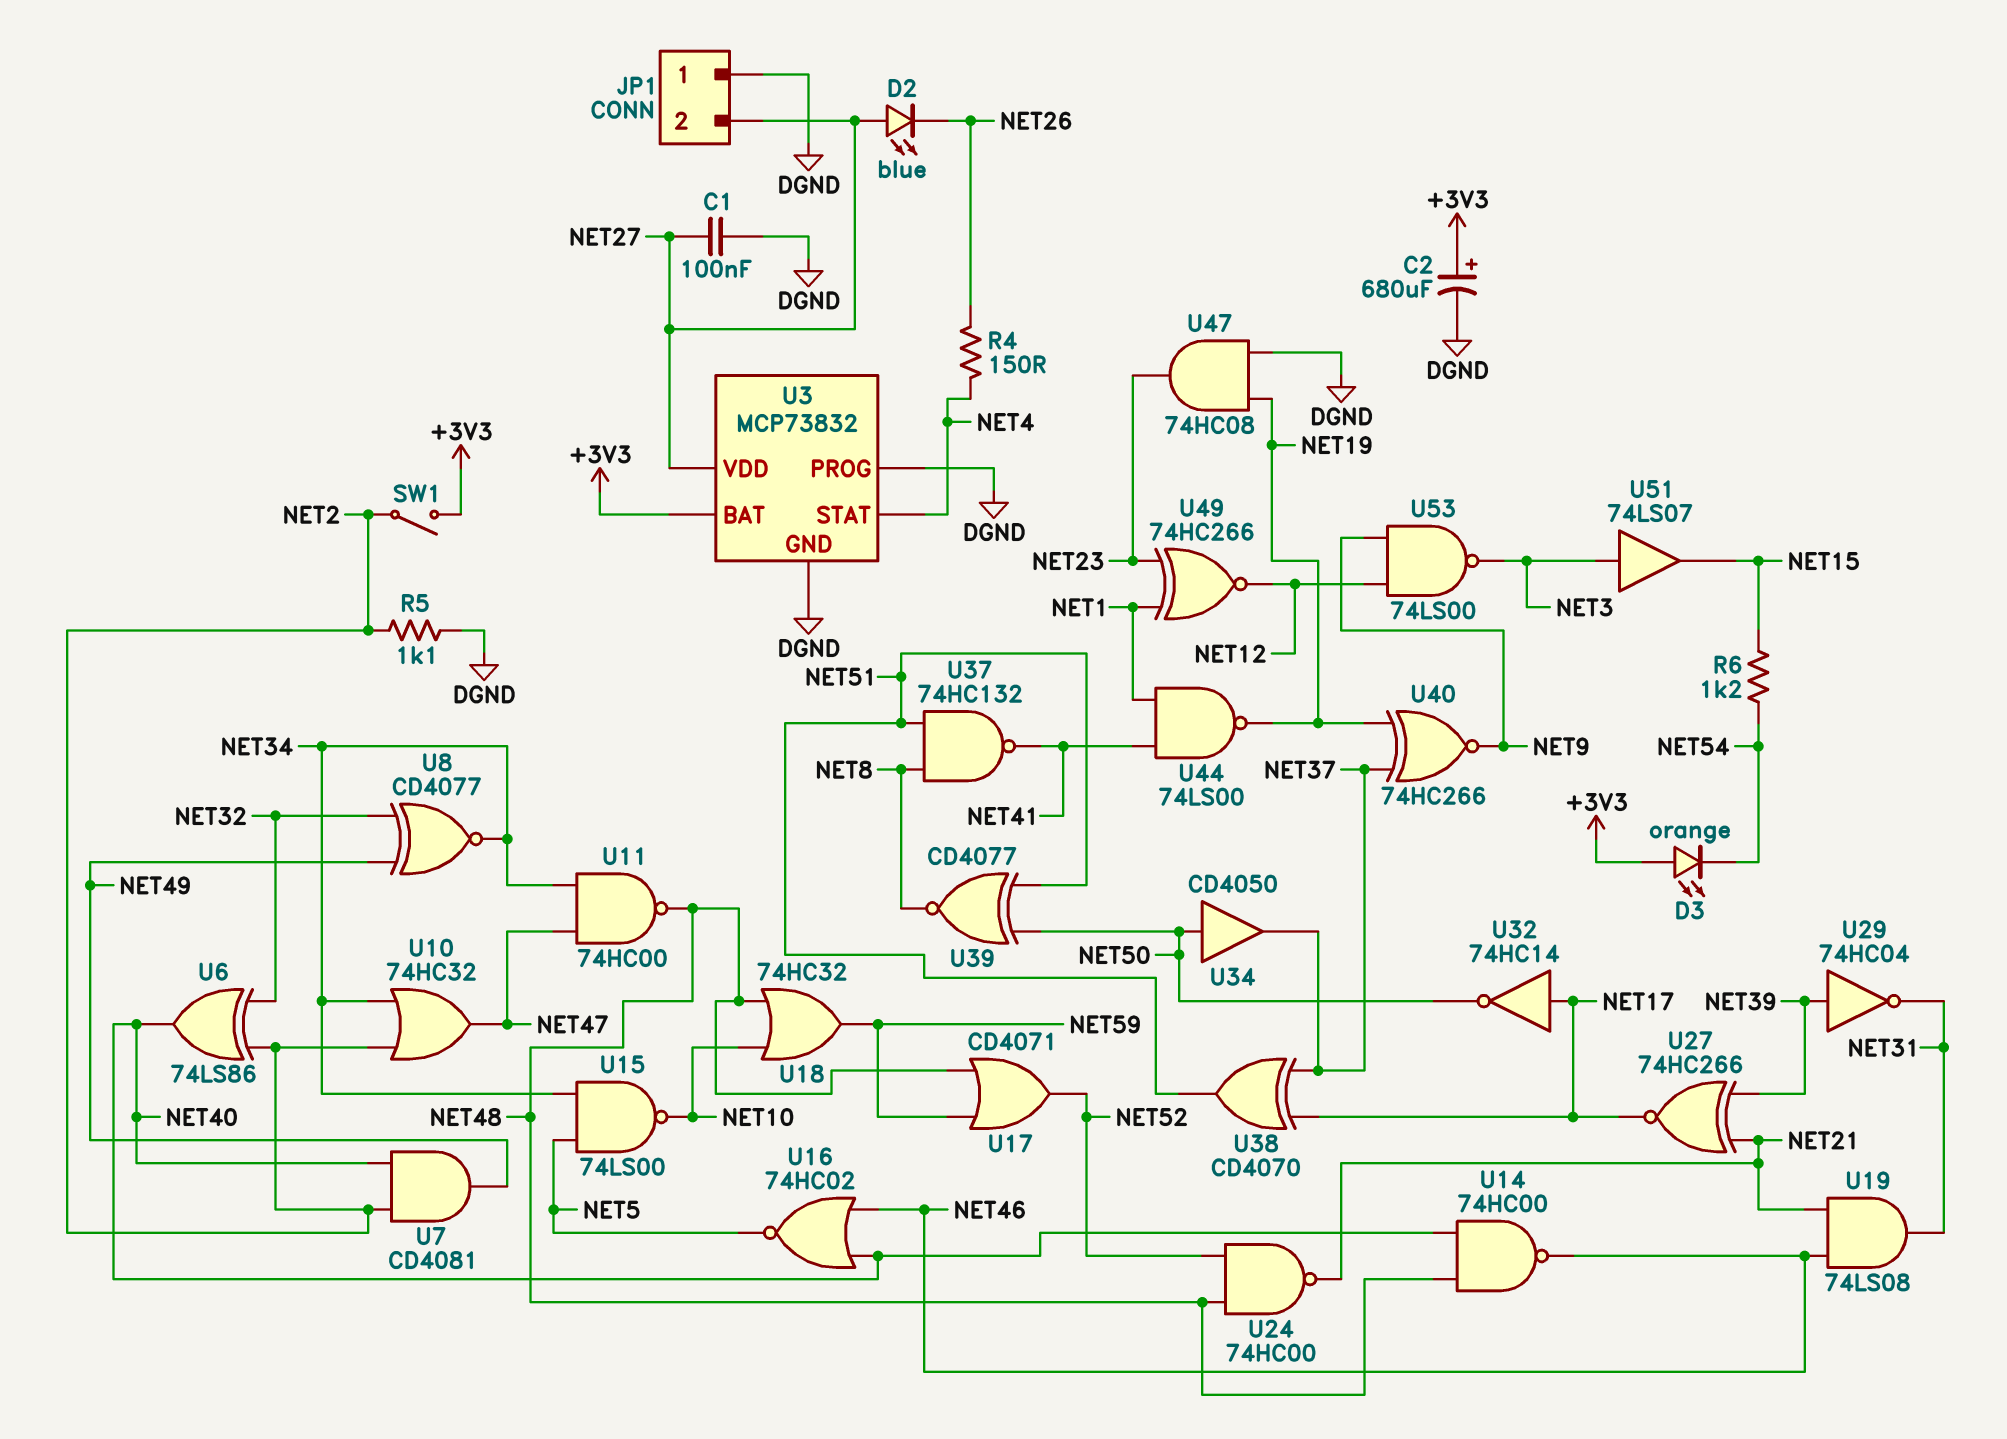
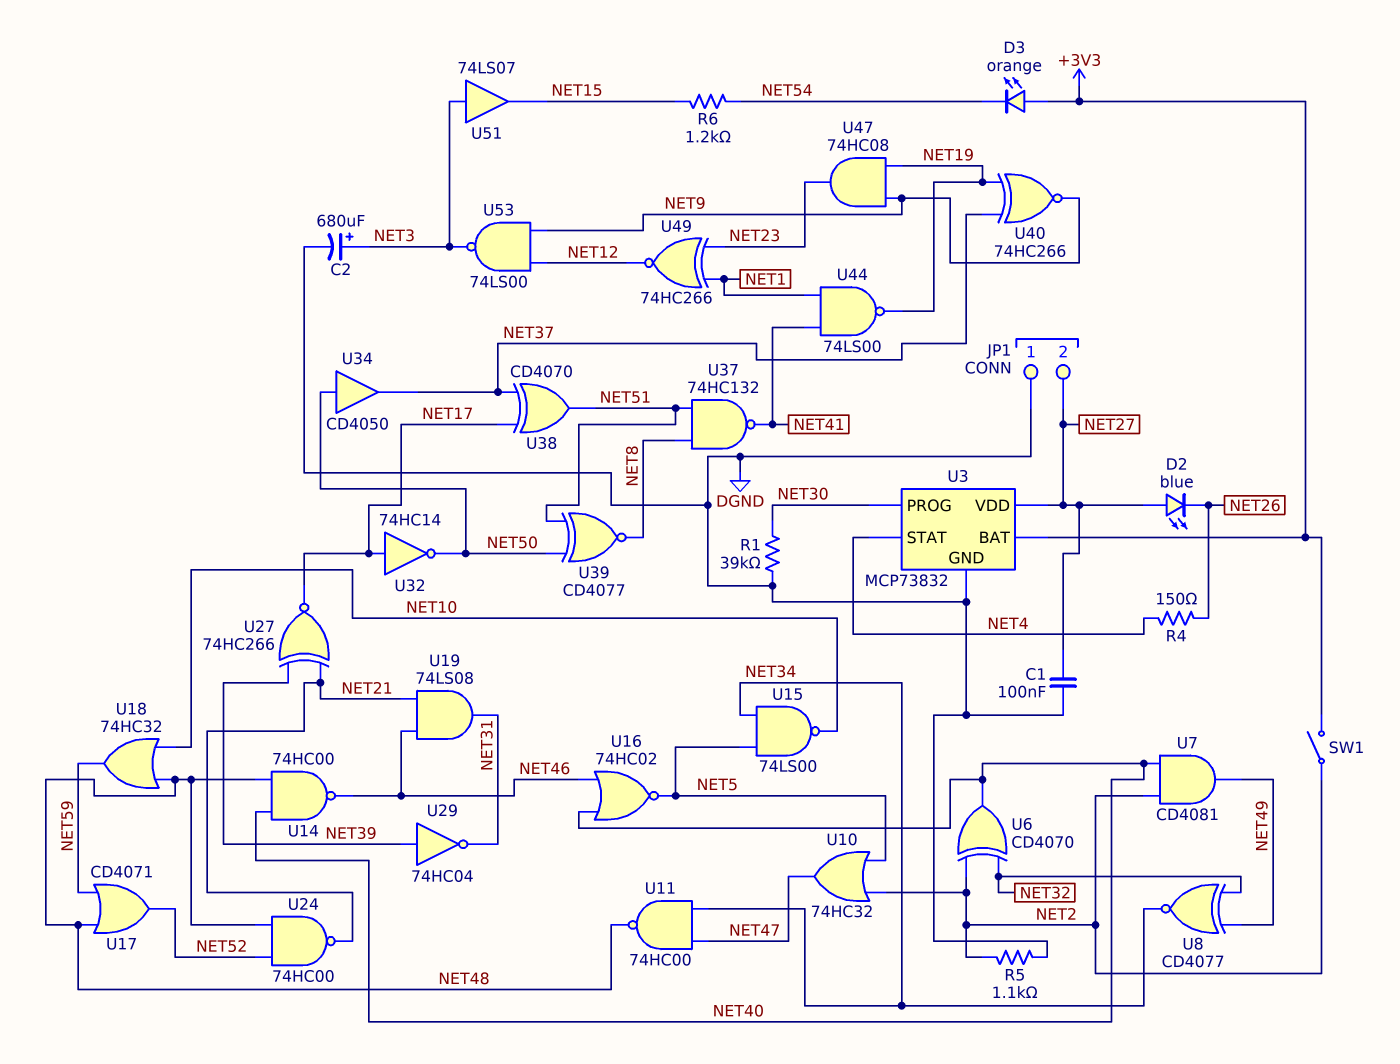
C2: 680uF (plus +3V3, minus DGND) -> 680uF (plus NET3, minus DGND)
R1: none -> 39k (DGND, NET30)
U3 pin PROG: DGND -> NET30
U6: XOR 74LS86 (in NET2, in NET32, out NET40) -> XOR CD4070 (in NET2, in NET32, out NET40)
U10: OR 74HC32 (in NET2, in NET34, out NET47) -> OR 74HC32 (in NET2, in NET5, out NET47)
U47: AND 74HC08 (in DGND, in NET19, out NET23) -> AND 74HC08 (in NET9, in NET19, out NET23)

